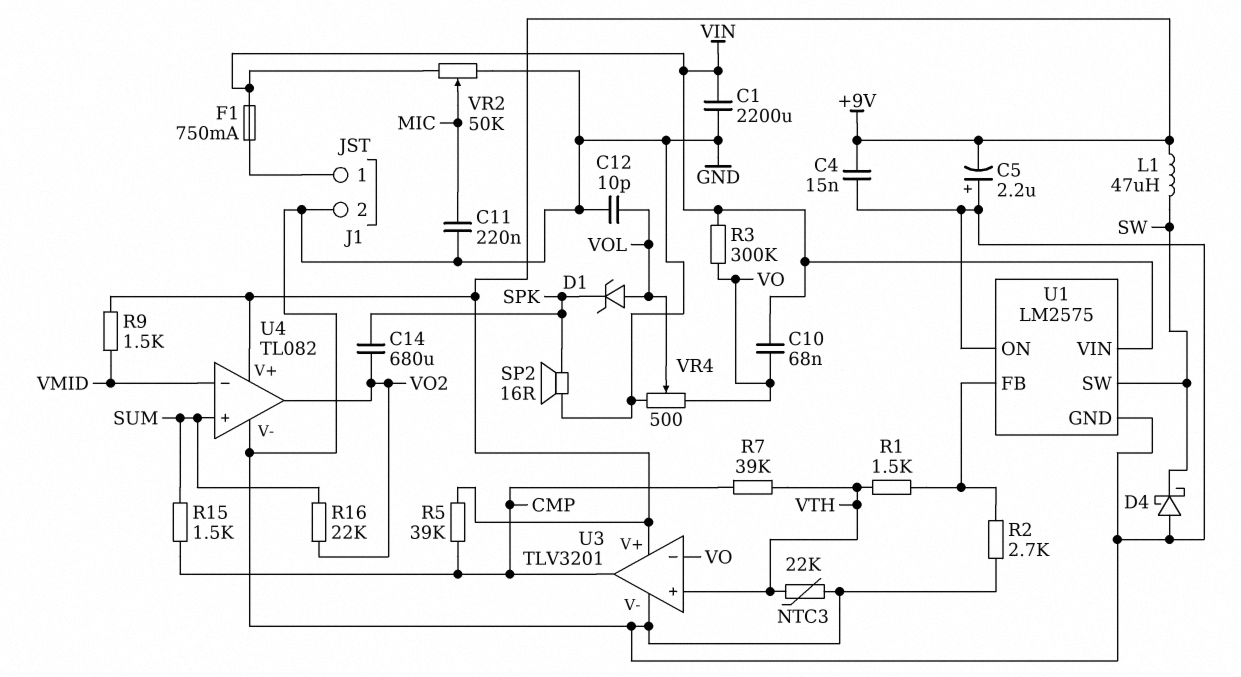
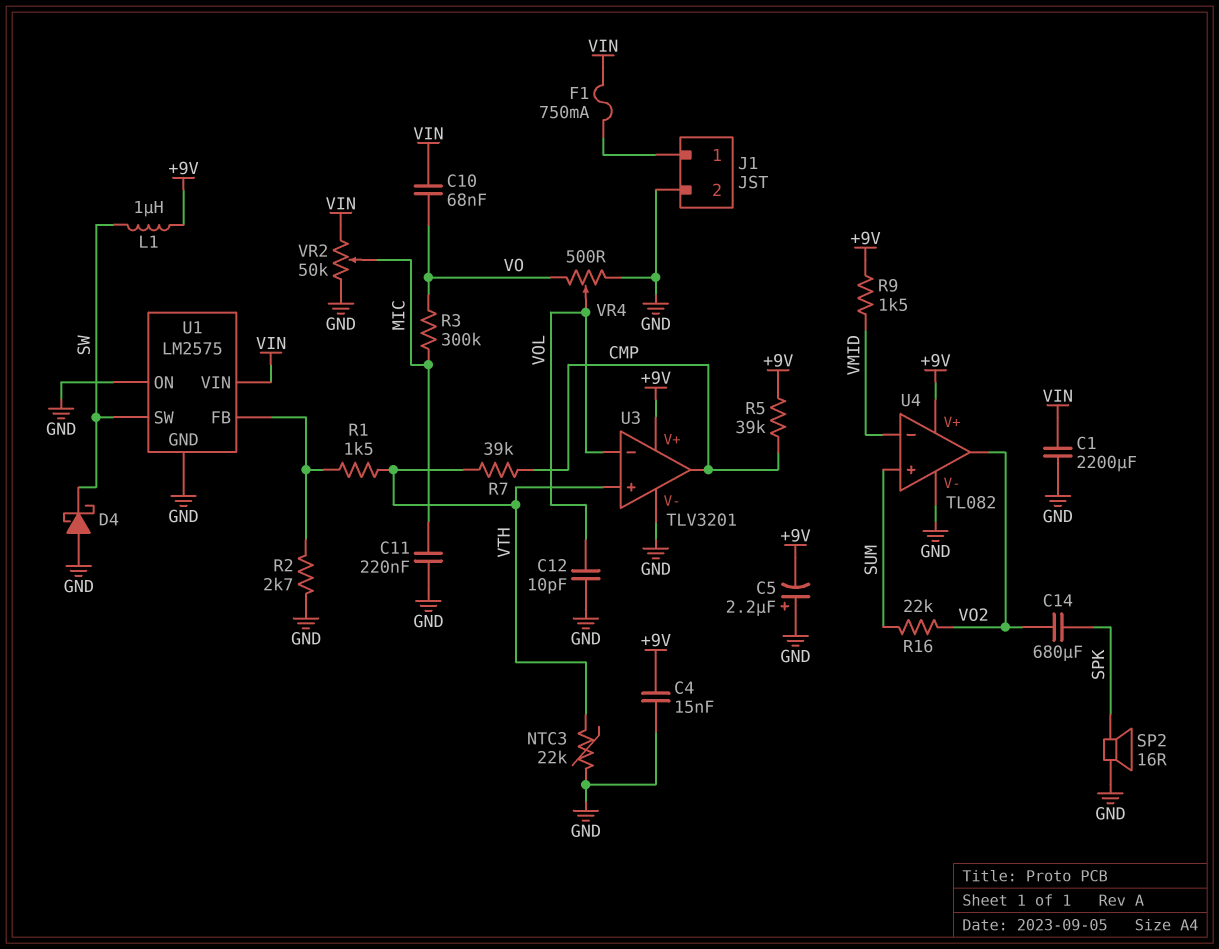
D1: zener (A VOL, K SPK) -> none
L1: 47uH (+9V, SW) -> 1uH (+9V, SW)
R3: 300k (VIN, VO) -> 300k (MIC, VO)
R15: 1.5k (CMP, SUM) -> none
U3 pin in-: VO -> VOL

